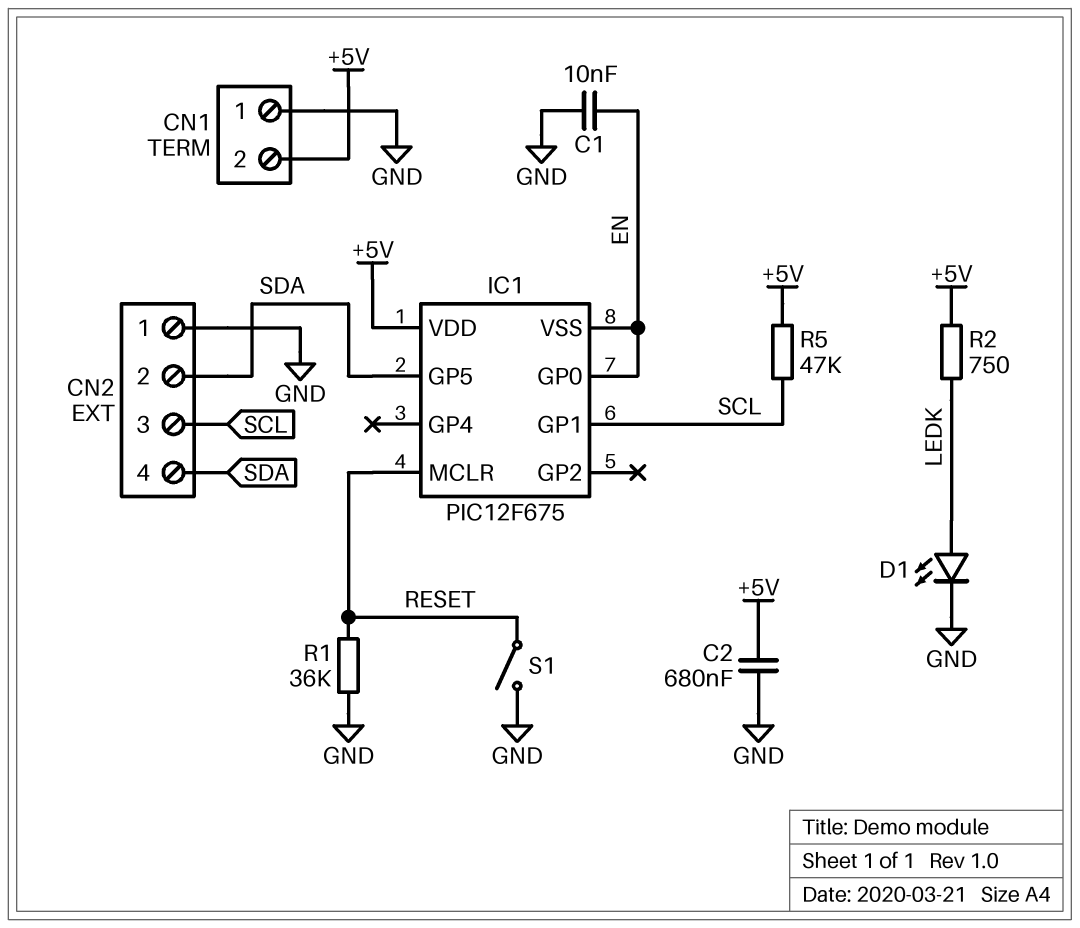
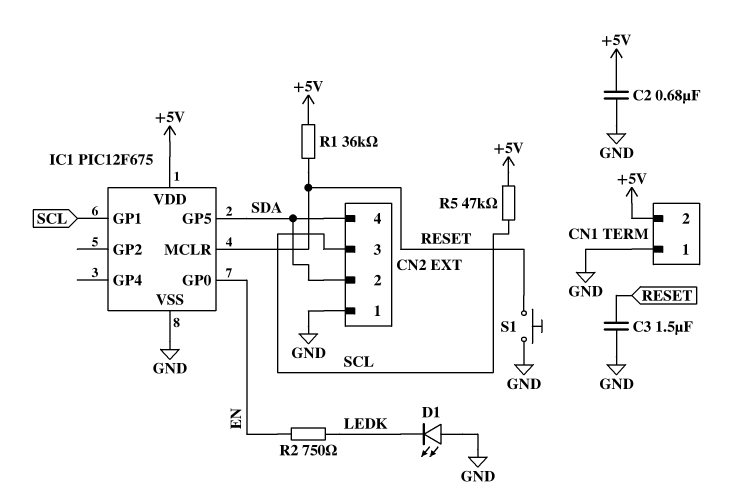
C1: 10nF (EN, GND) -> none
C3: none -> 1.5uF (GND, RESET)
D1: LED (A LEDK, K GND) -> LED (A GND, K LEDK)
IC1 pin VSS: EN -> GND
R1: 36k (GND, RESET) -> 36k (+5V, RESET)
R2: 750 (+5V, LEDK) -> 750 (EN, LEDK)
S1: switch (GND, RESET) -> button (GND, RESET)

